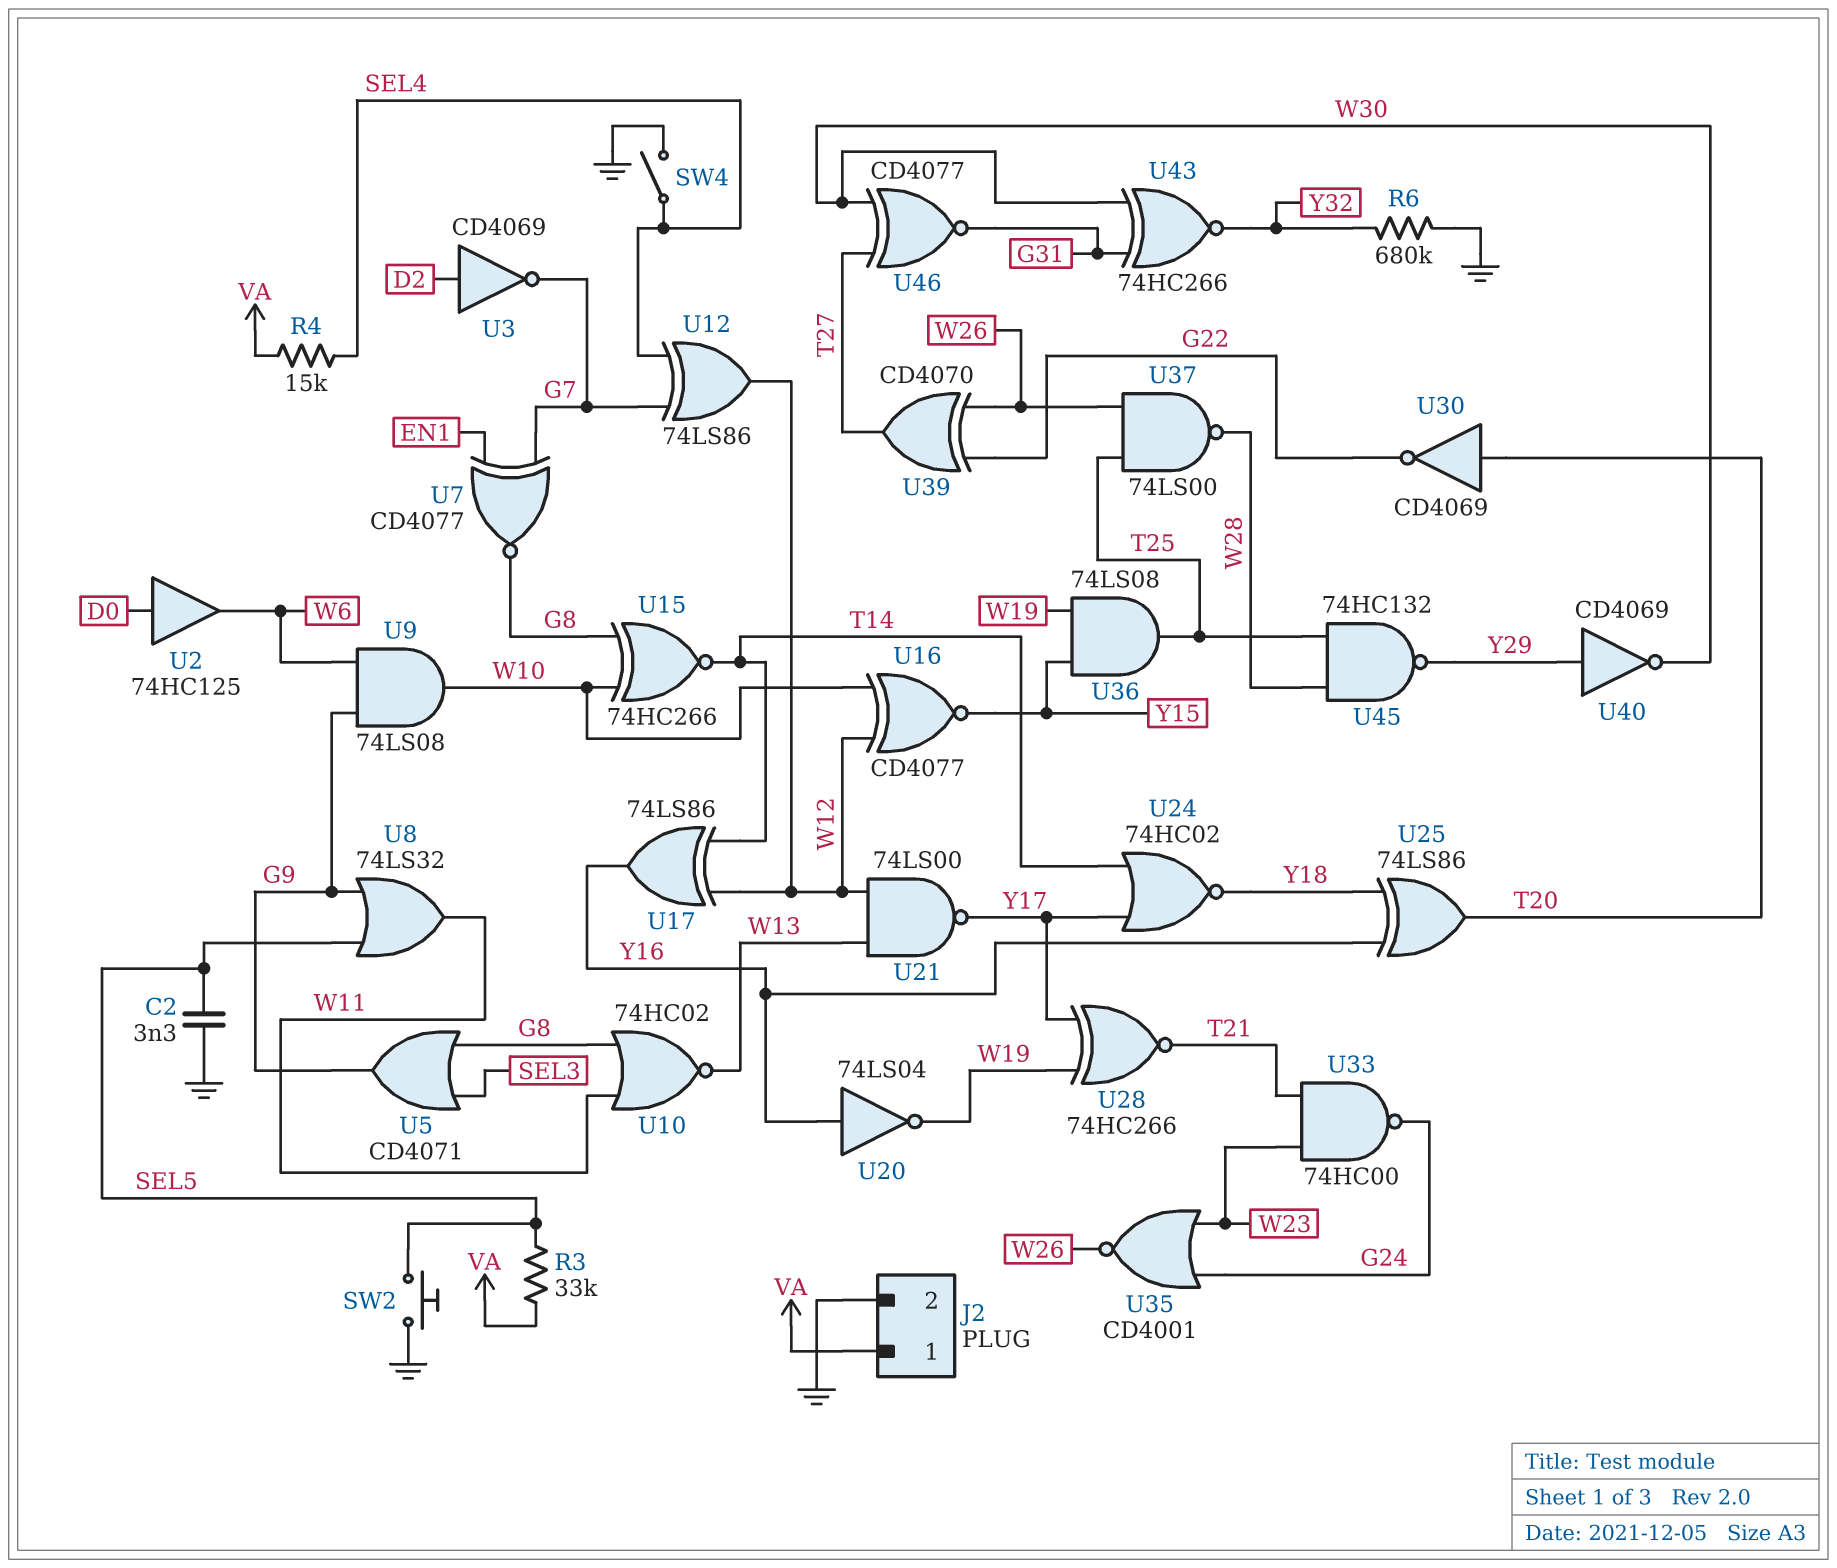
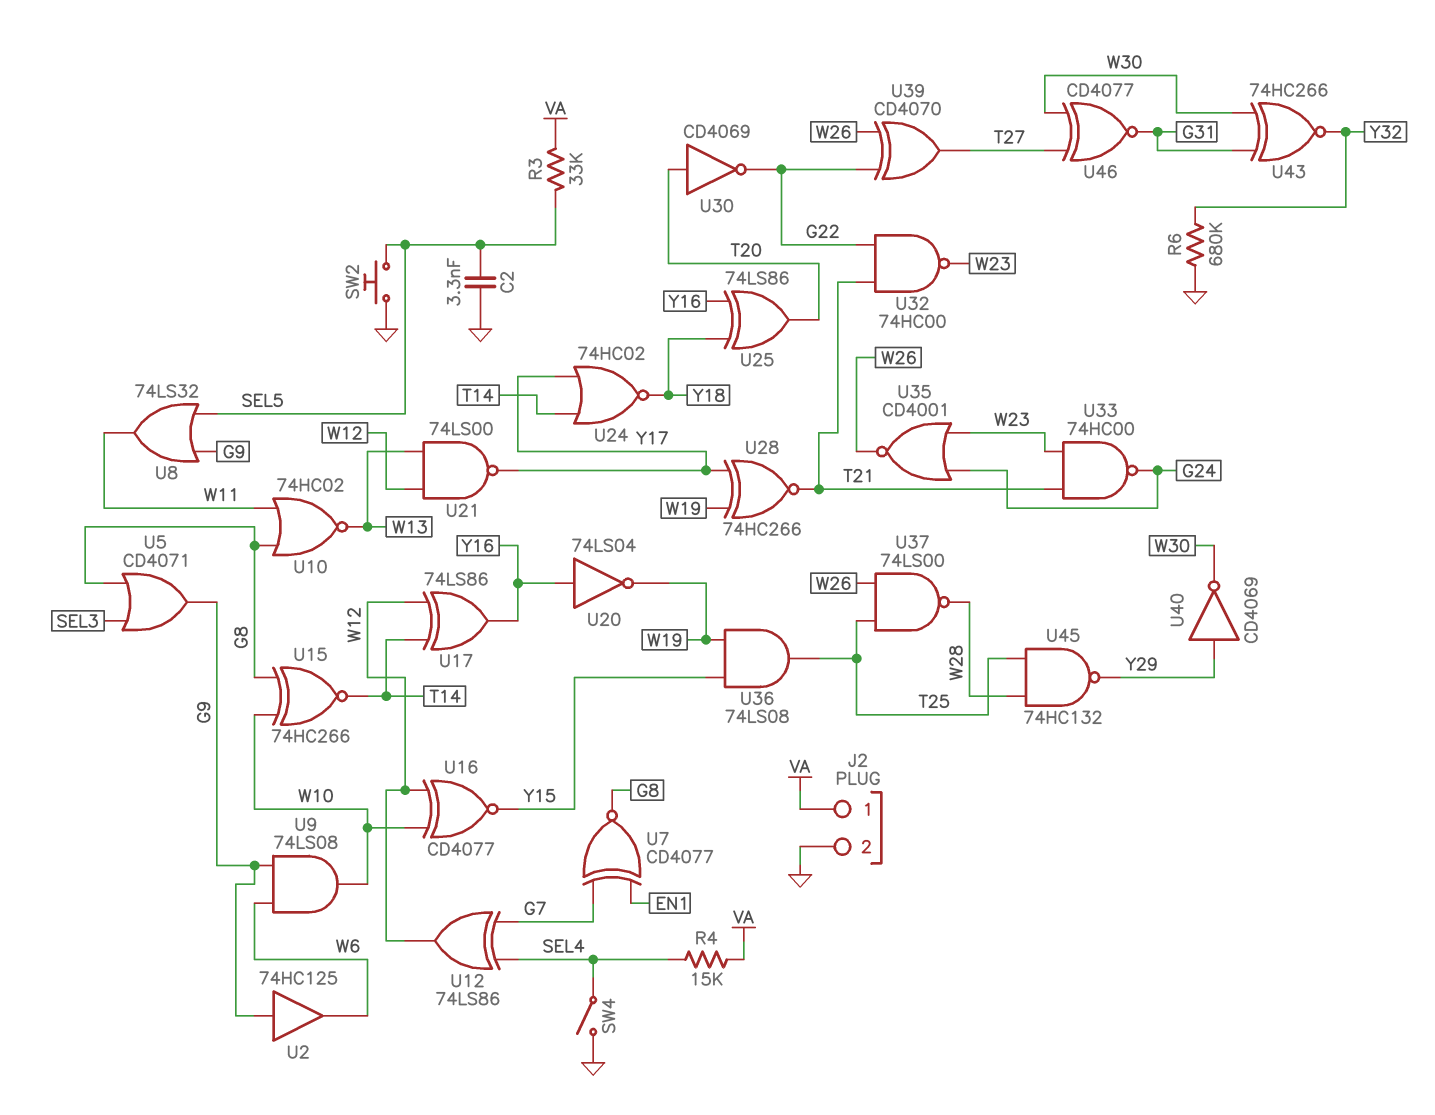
U2: buffer 74HC125 (in D0, out W6) -> buffer 74HC125 (in G9, out W6)
U3: NOT CD4069 (in D2, out G7) -> none
U32: none -> NAND 74HC00 (in G22, in T21, out W23)

